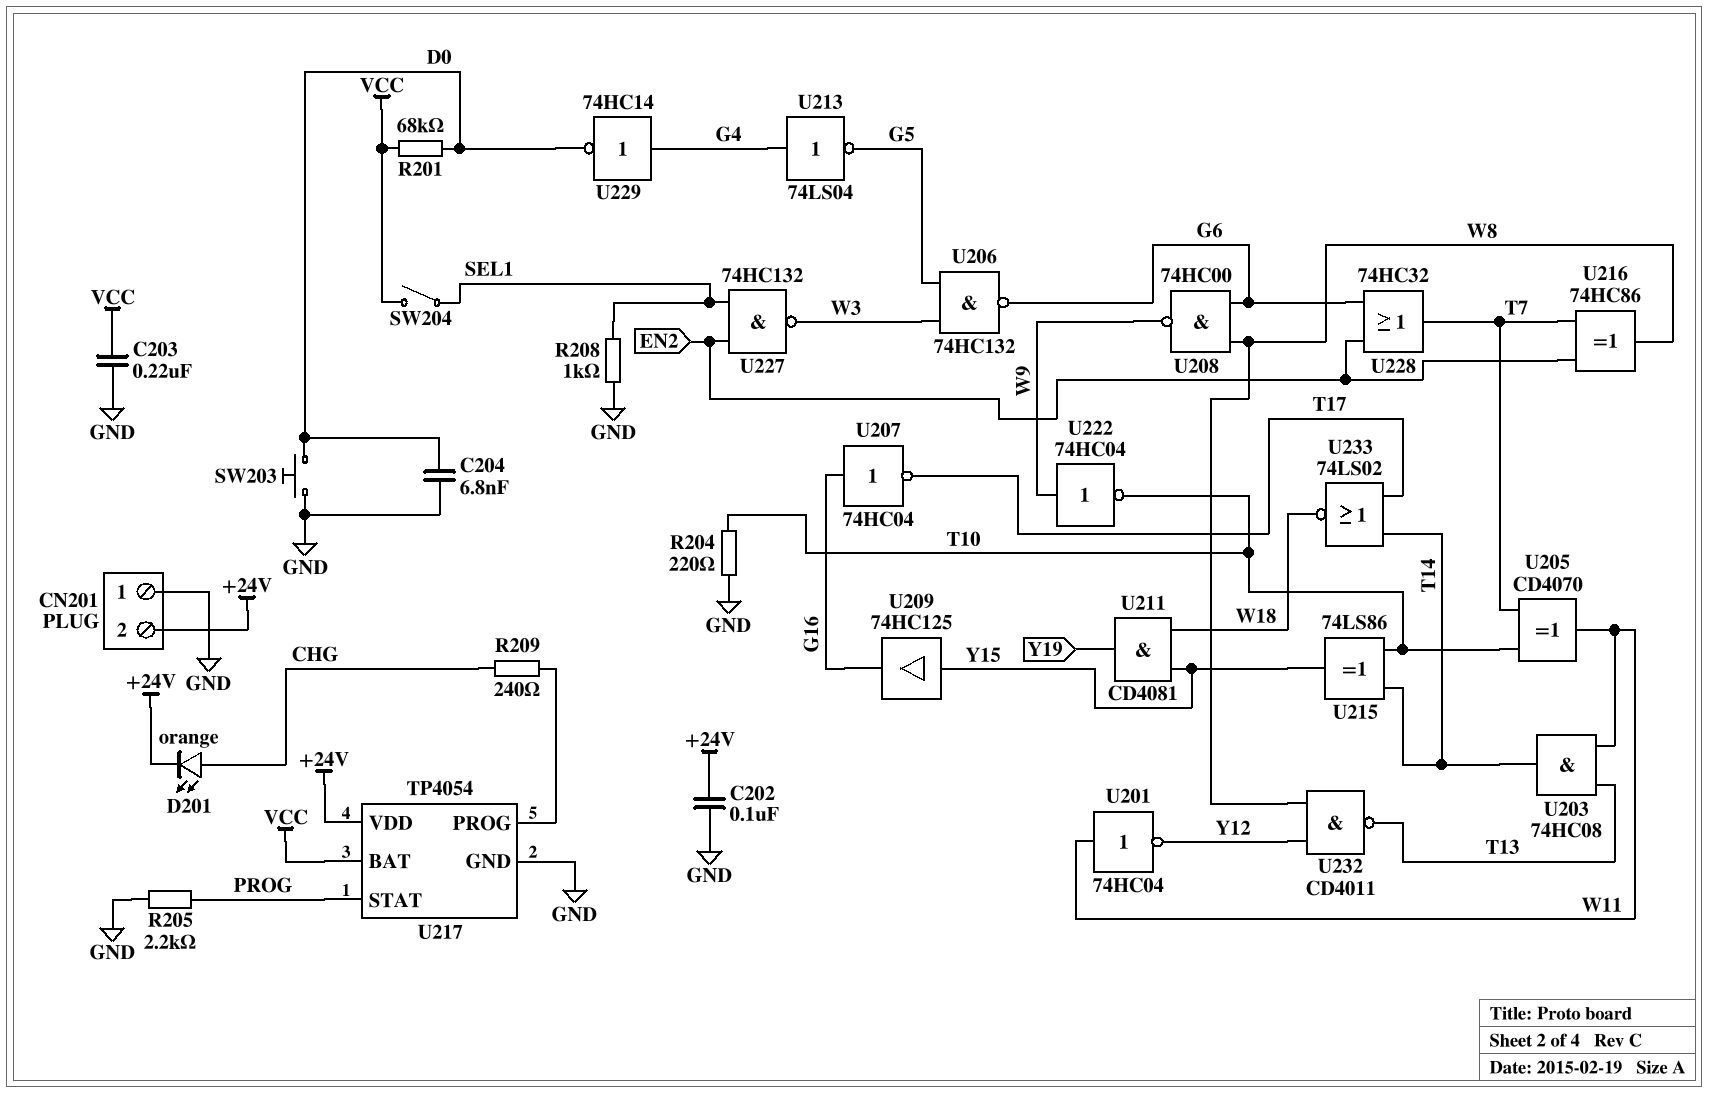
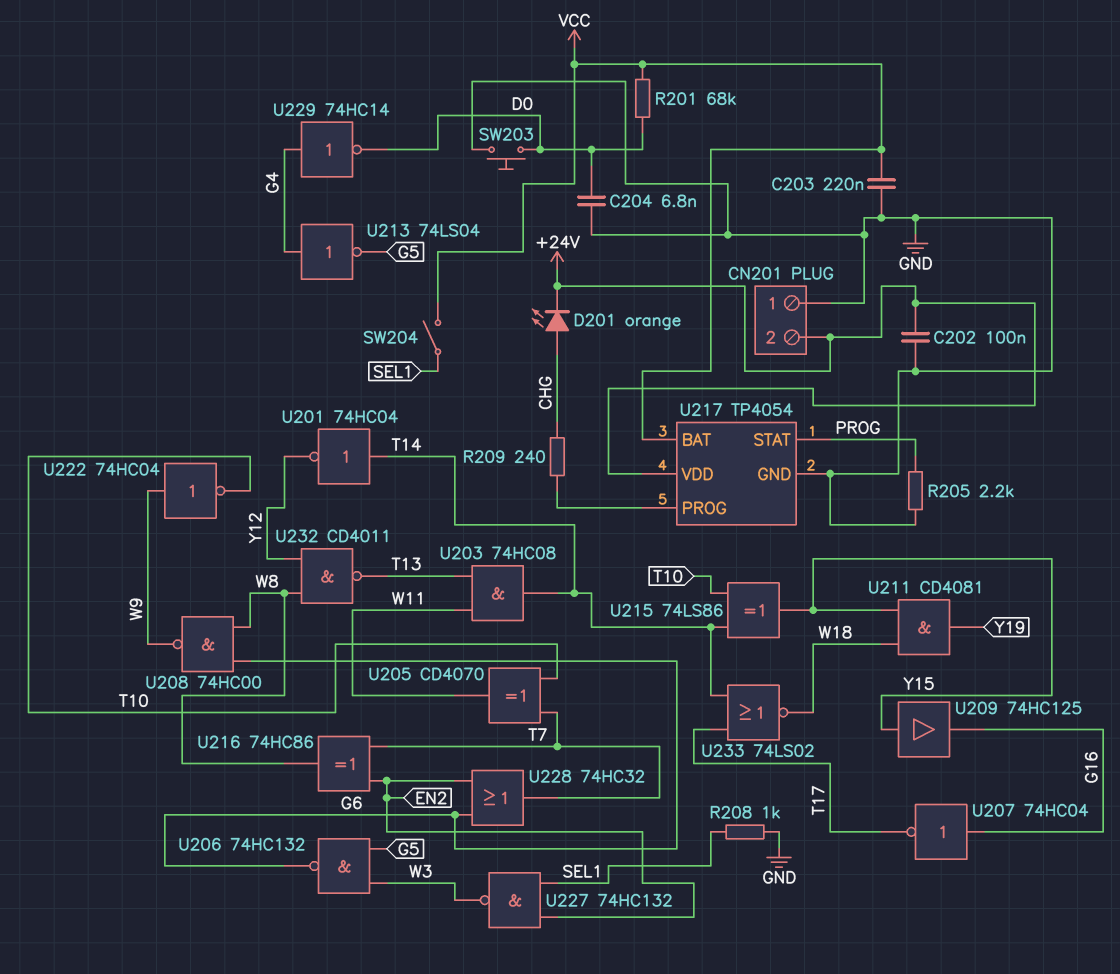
R204: 220 (GND, T10) -> none
U201: NOT 74HC04 (in W11, out Y12) -> NOT 74HC04 (in T14, out Y12)

